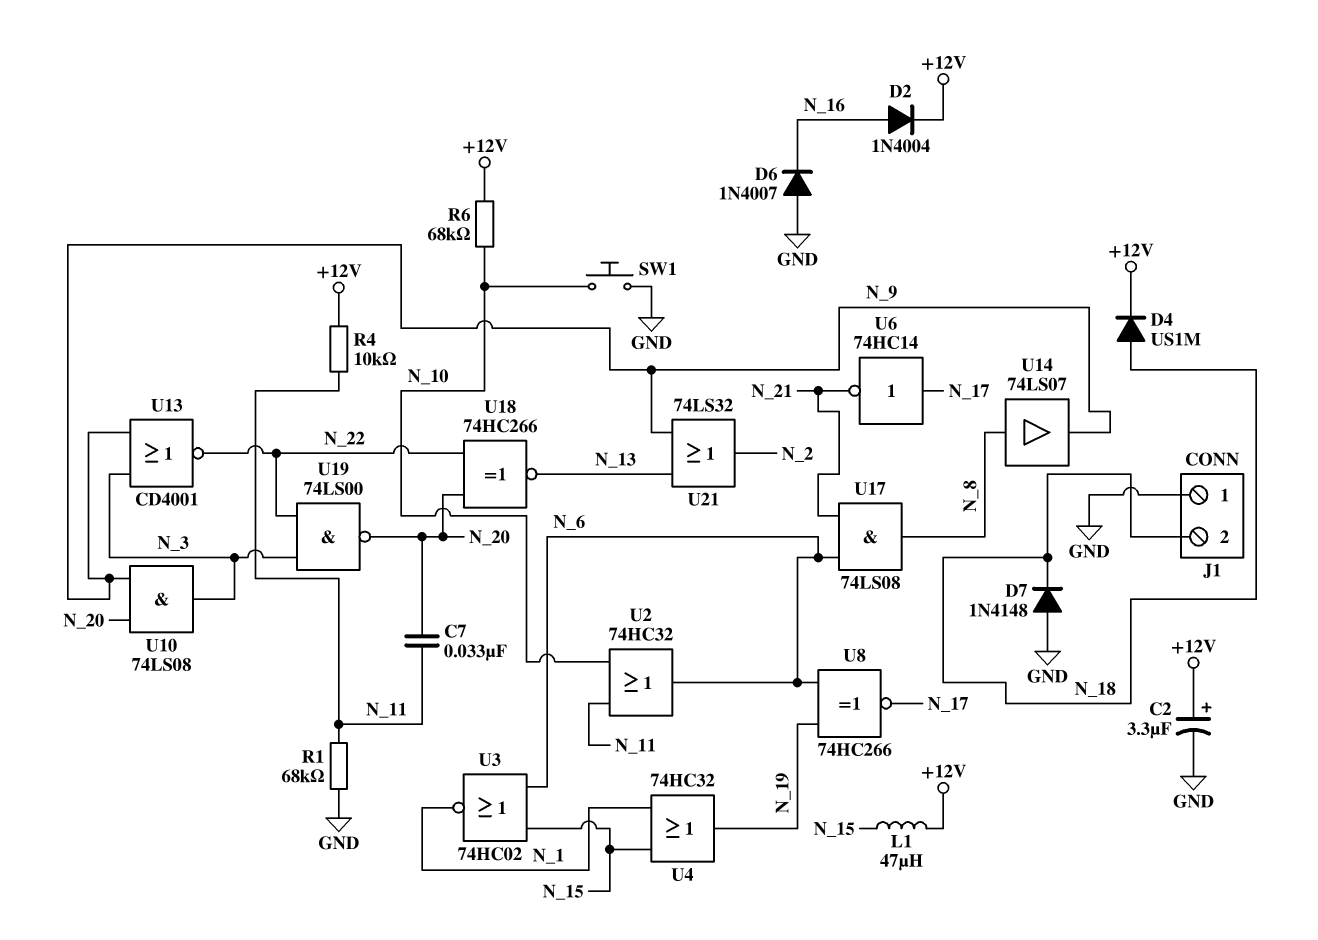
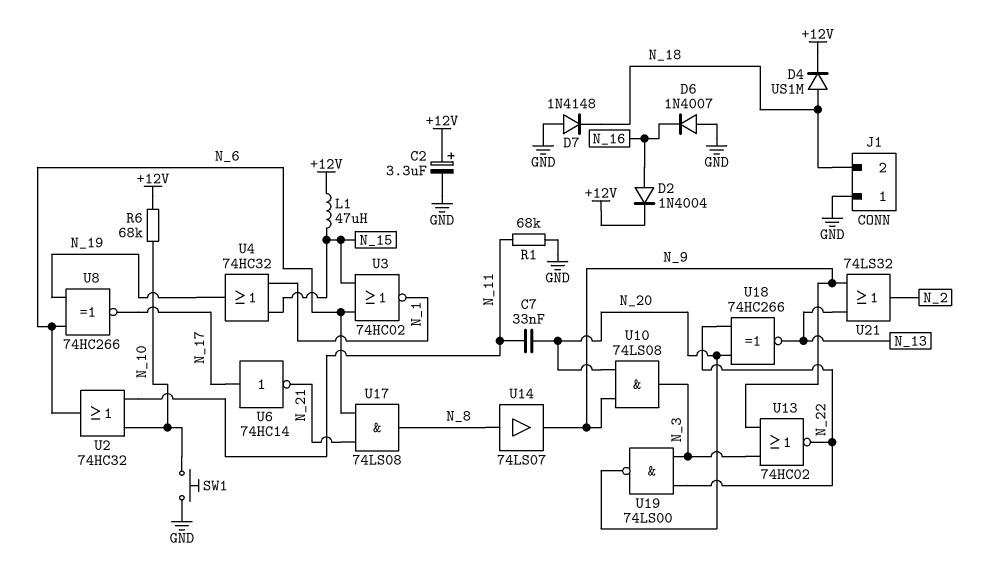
R4: 10k (+12V, N_11) -> none
U13: NOR CD4001 (in N_3, in N_9, out N_22) -> NOR 74HC02 (in N_3, in N_9, out N_22)

